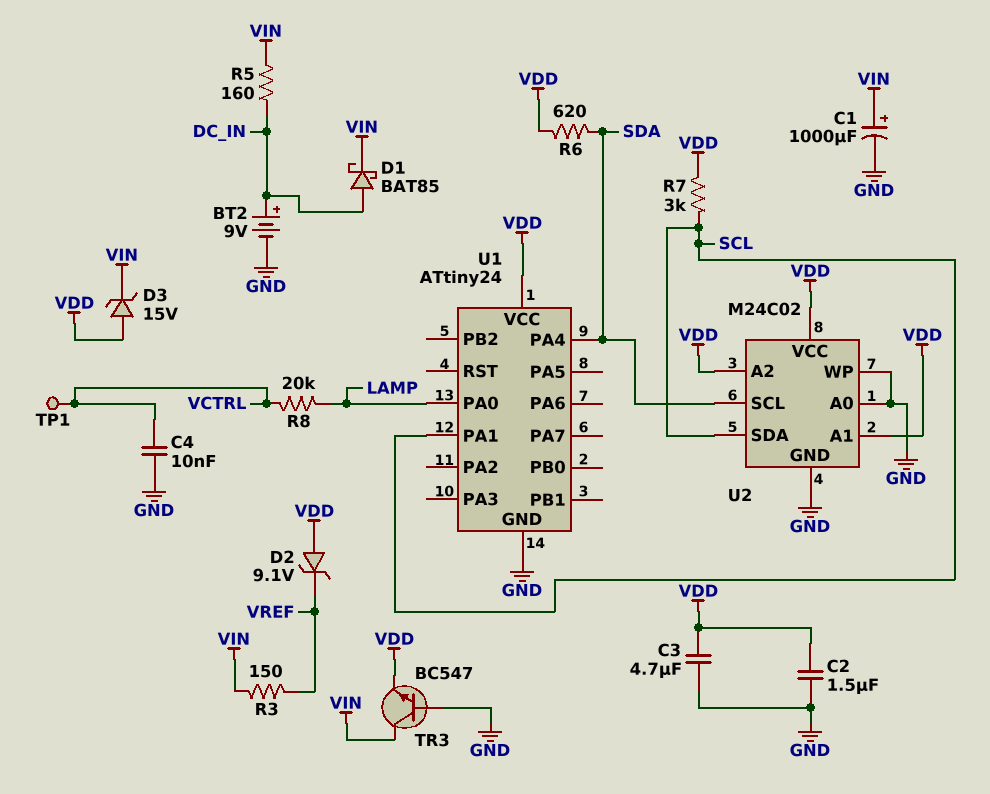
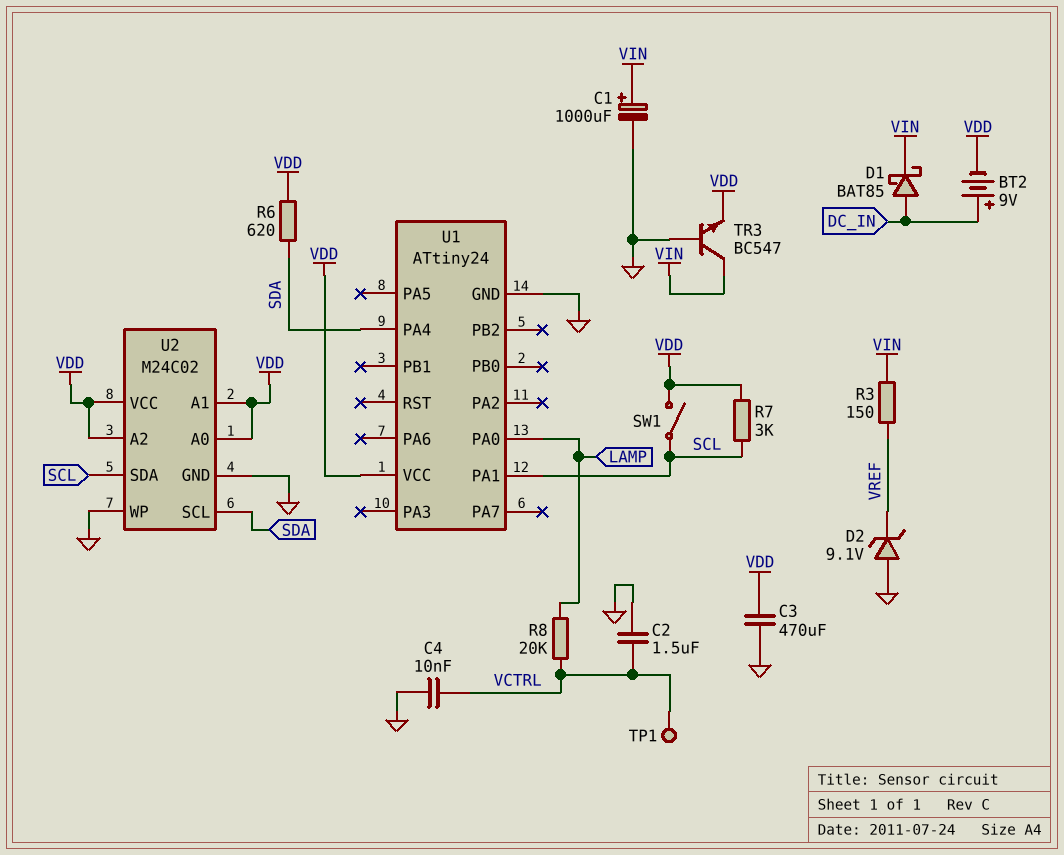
BT2: 9V (plus DC_IN, minus GND) -> 9V (plus DC_IN, minus VDD)
C2: 1.5uF (GND, VDD) -> 1.5uF (GND, VCTRL)
C3: 4.7uF (GND, VDD) -> 470uF (GND, VDD)
D2: zener 9.1V (A VDD, K VREF) -> zener 9.1V (A GND, K VREF)
D3: zener 15V (A VDD, K VIN) -> none
R5: 160 (DC_IN, VIN) -> none
SW1: none -> switch (SCL, VDD)
U2 pin A0: GND -> VDD

